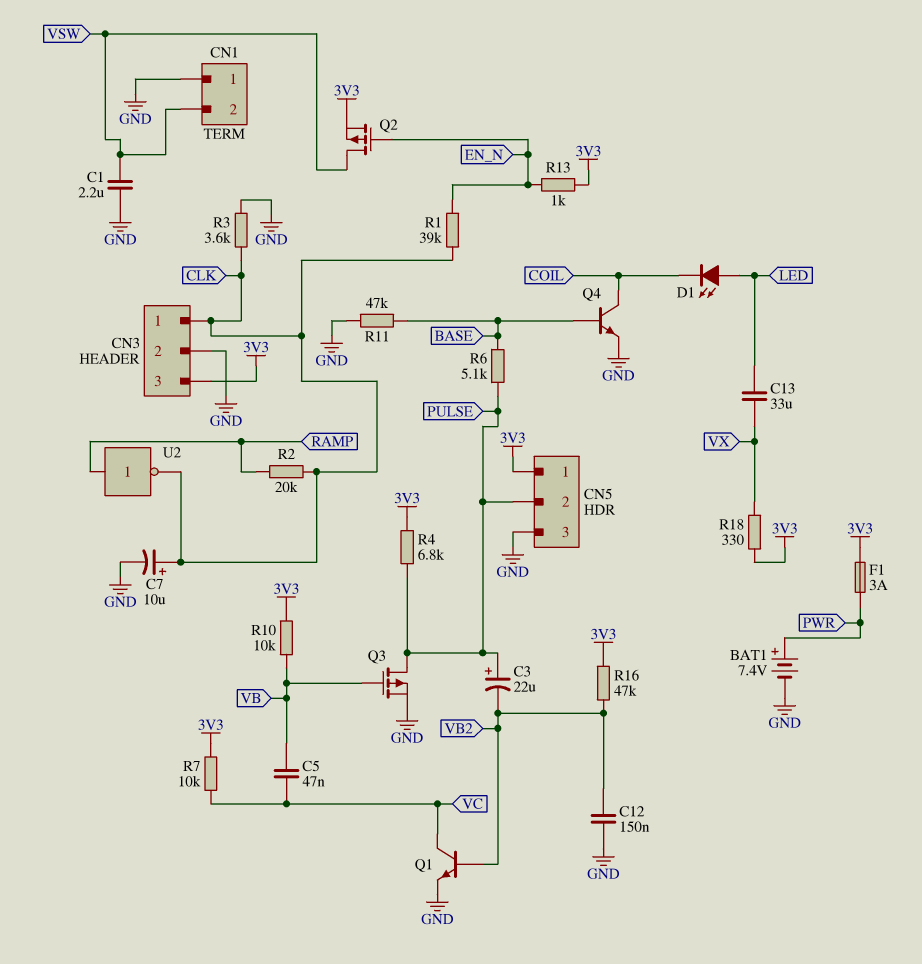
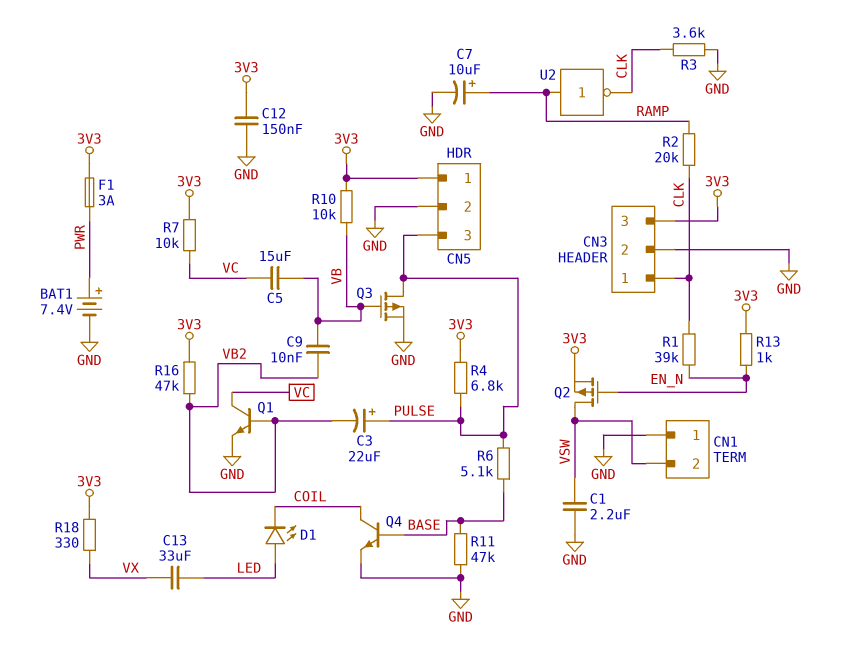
C5: 47nF (VB, VC) -> 15uF (VB, VC)
C7: 10uF (plus CLK, minus GND) -> 10uF (plus RAMP, minus GND)
C9: none -> 10nF (VB, VB2)
C12: 150nF (GND, VB2) -> 150nF (3V3, GND)
CN5 pin 2: PULSE -> GND
CN5 pin 3: GND -> PULSE

